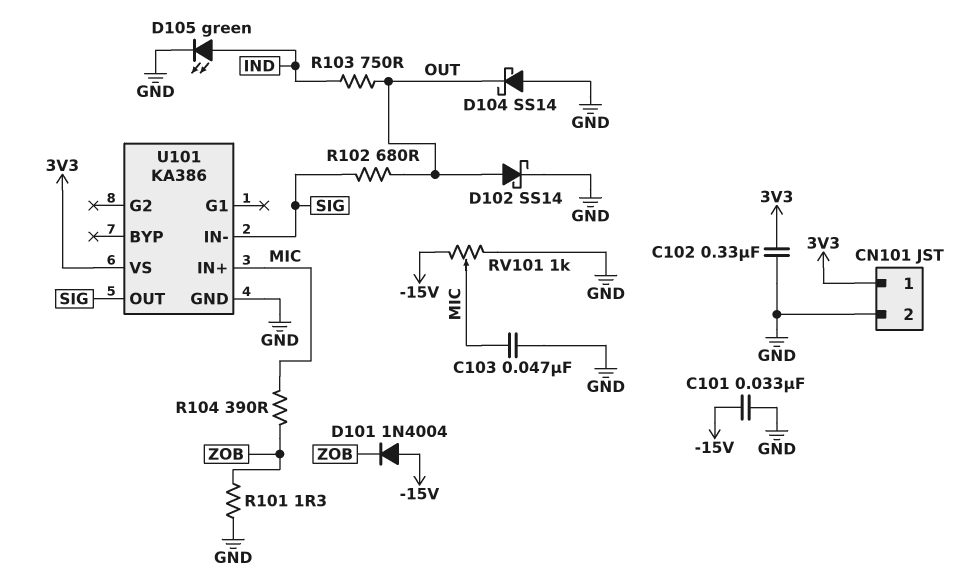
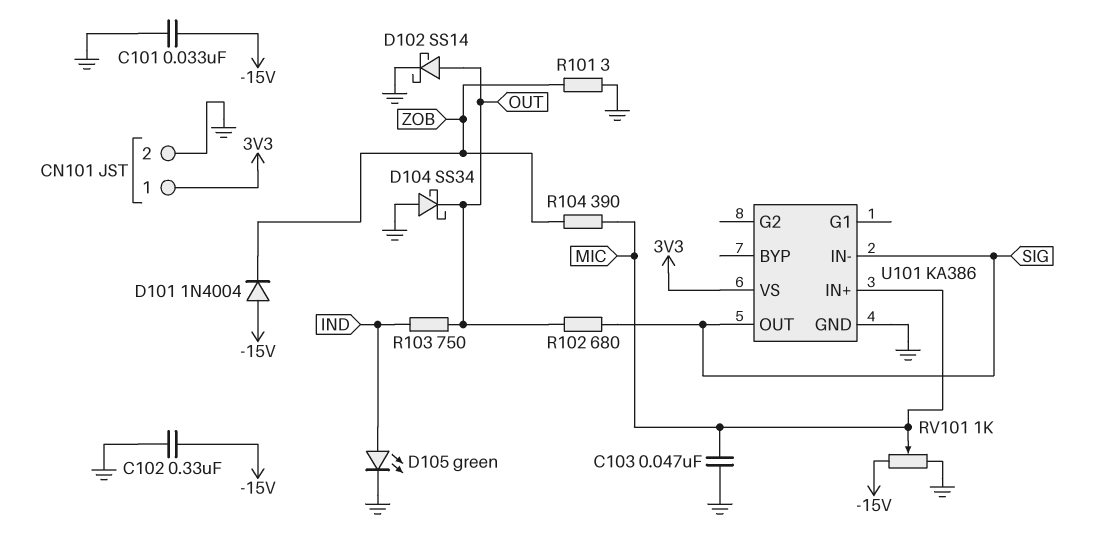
C102: 330nF (3V3, GND) -> 330nF (-15V, GND)
D104: schottky SS14 (A GND, K OUT) -> schottky SS34 (A GND, K OUT)
R101: 1.3 (GND, ZOB) -> 3 (GND, ZOB)

